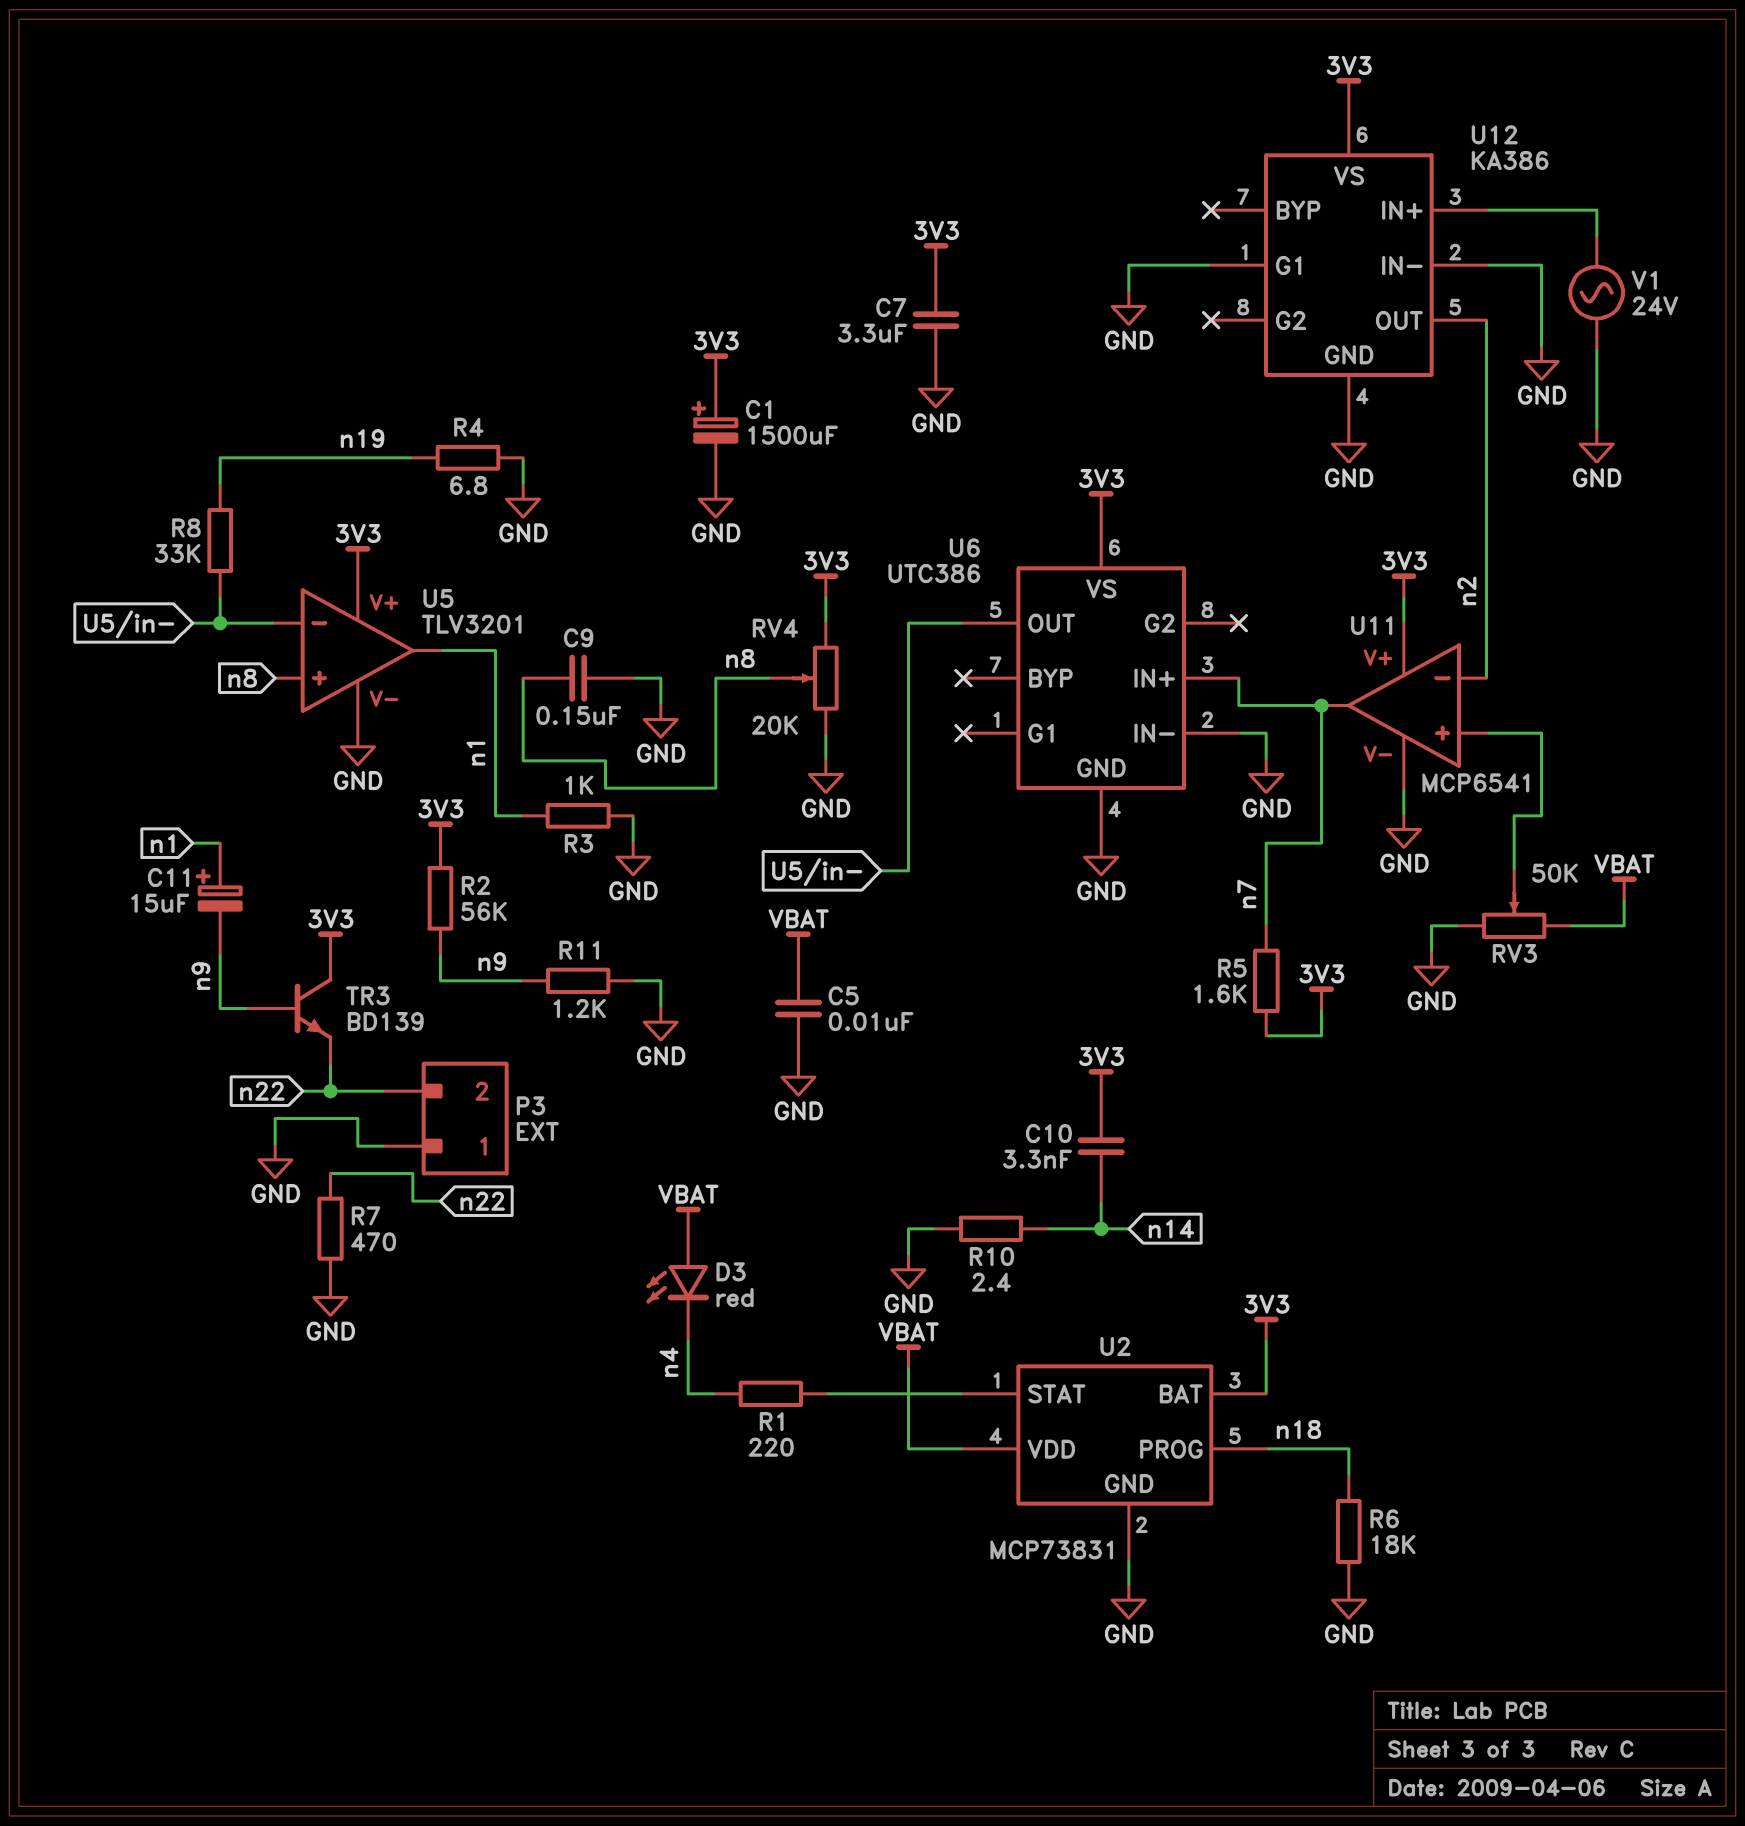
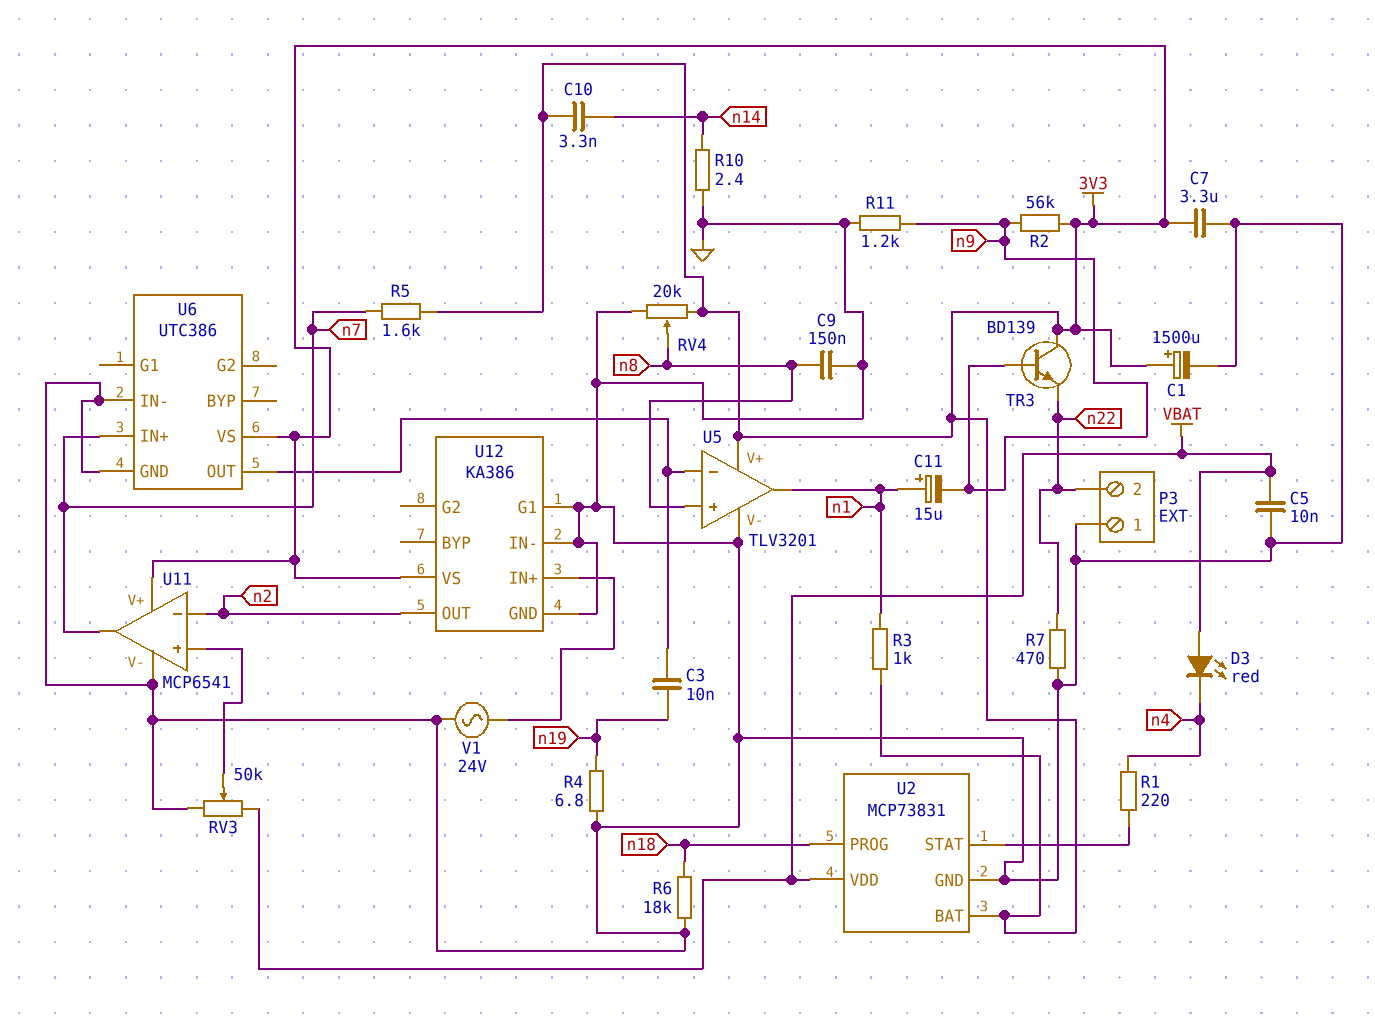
C3: none -> 10nF (U5/in-, n19)
R3: 1k (GND, n1) -> 1k (3V3, n1)
R8: 33k (U5/in-, n19) -> none

